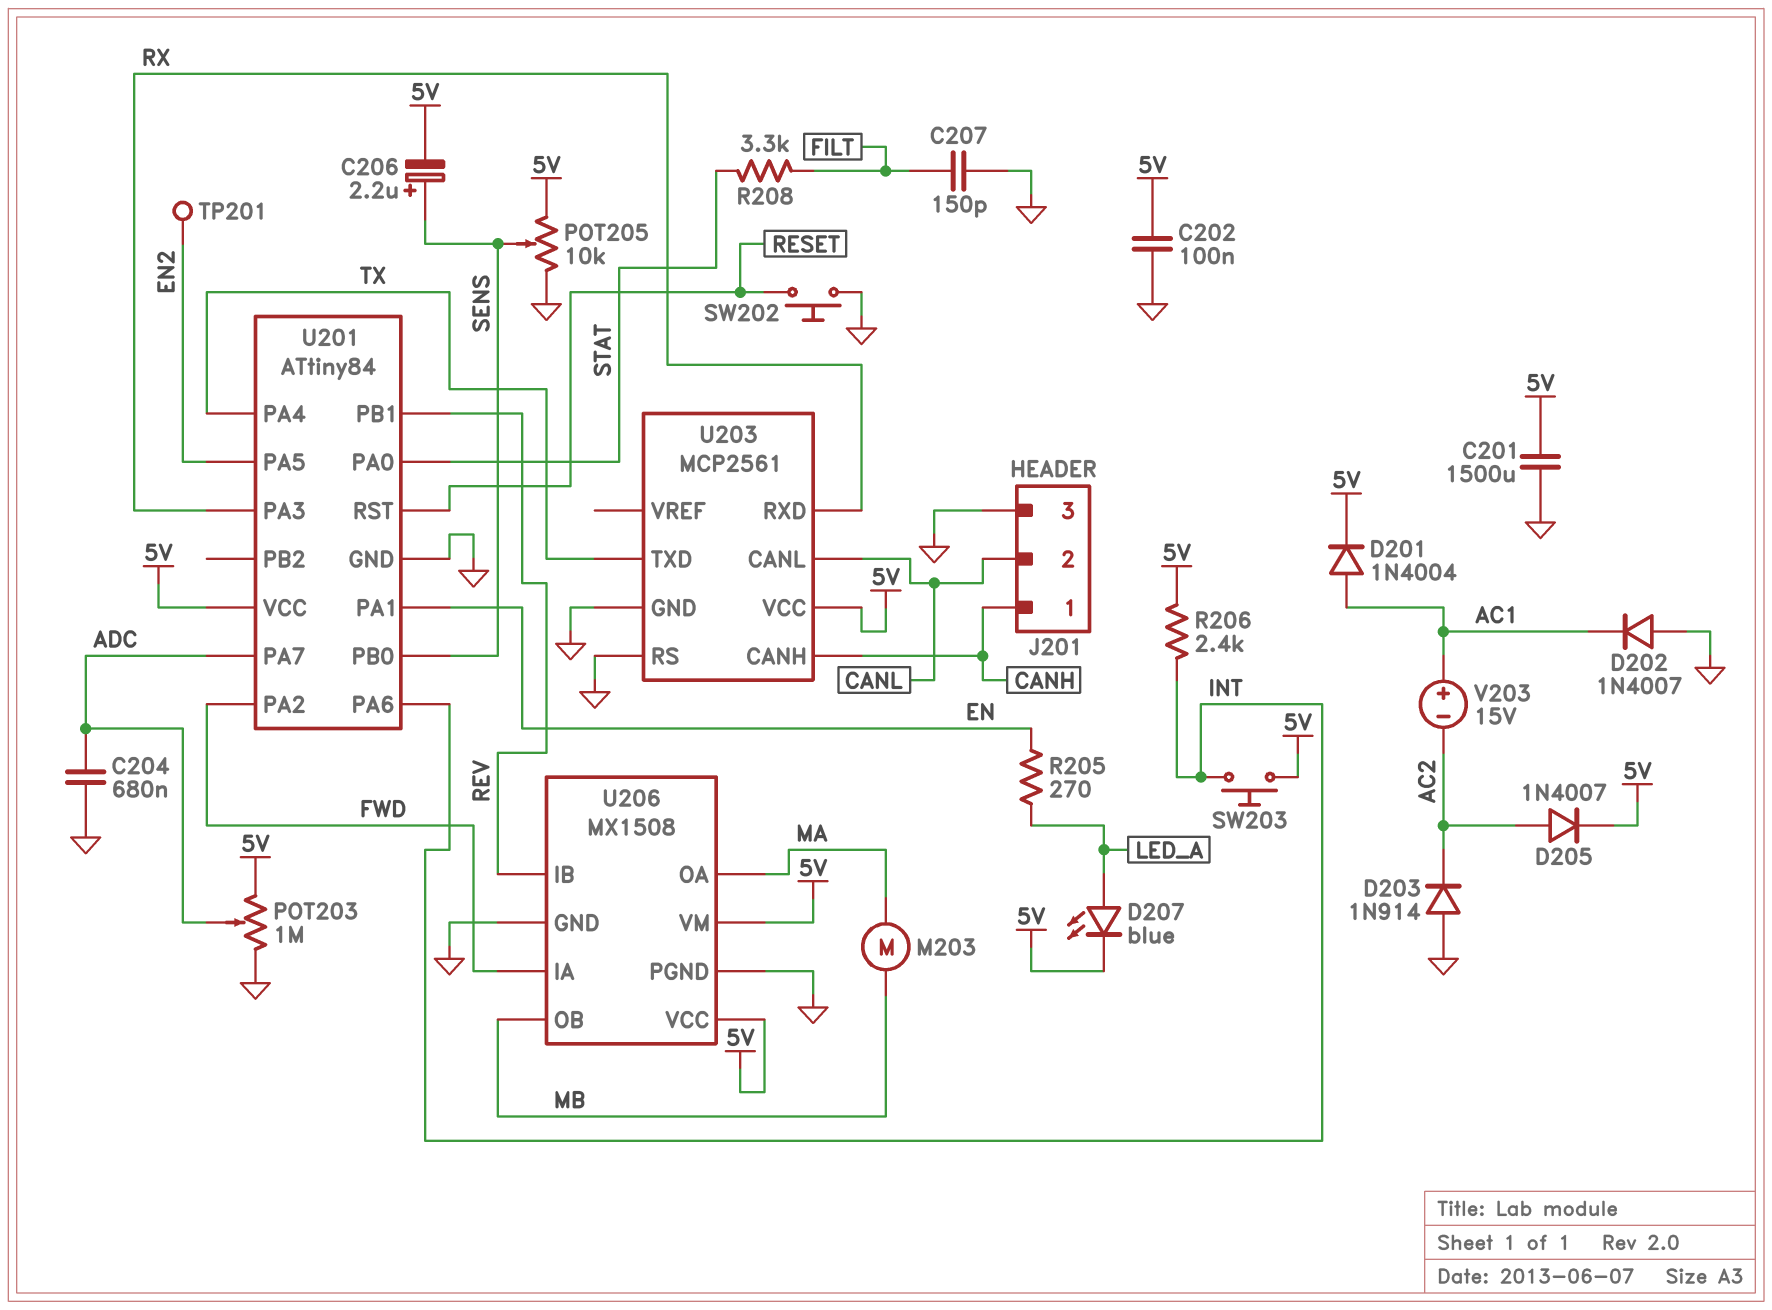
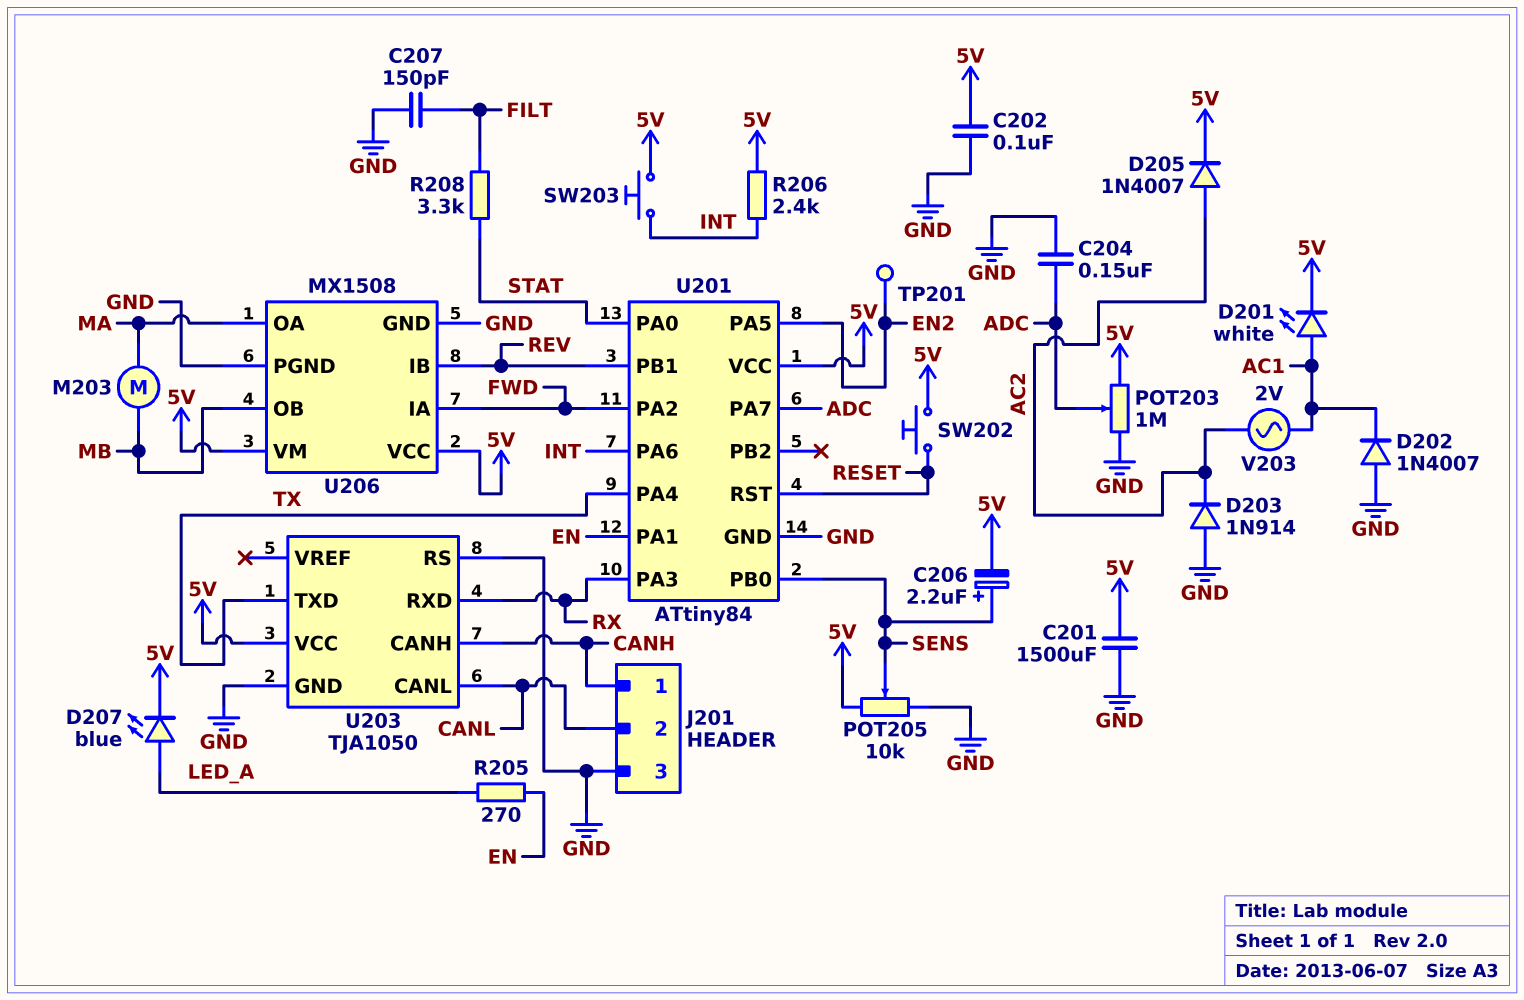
C204: 680nF (ADC, GND) -> 150nF (ADC, GND)
D201: diode 1N4004 (A AC1, K 5V) -> LED white (A AC1, K 5V)
SW202: button (GND, RESET) -> button (5V, RESET)
U203: MCP2561 -> TJA1050
V203: 15V (plus AC1, minus AC2) -> AC 2V (AC1, AC2)

